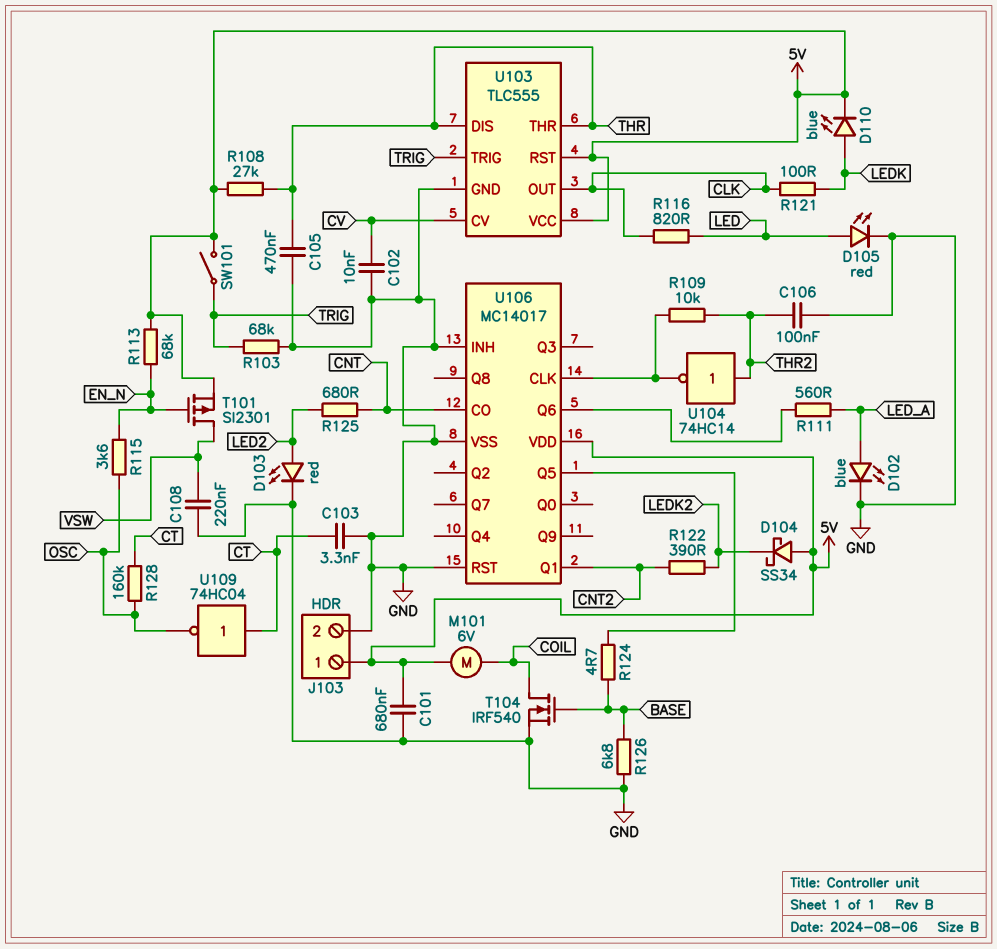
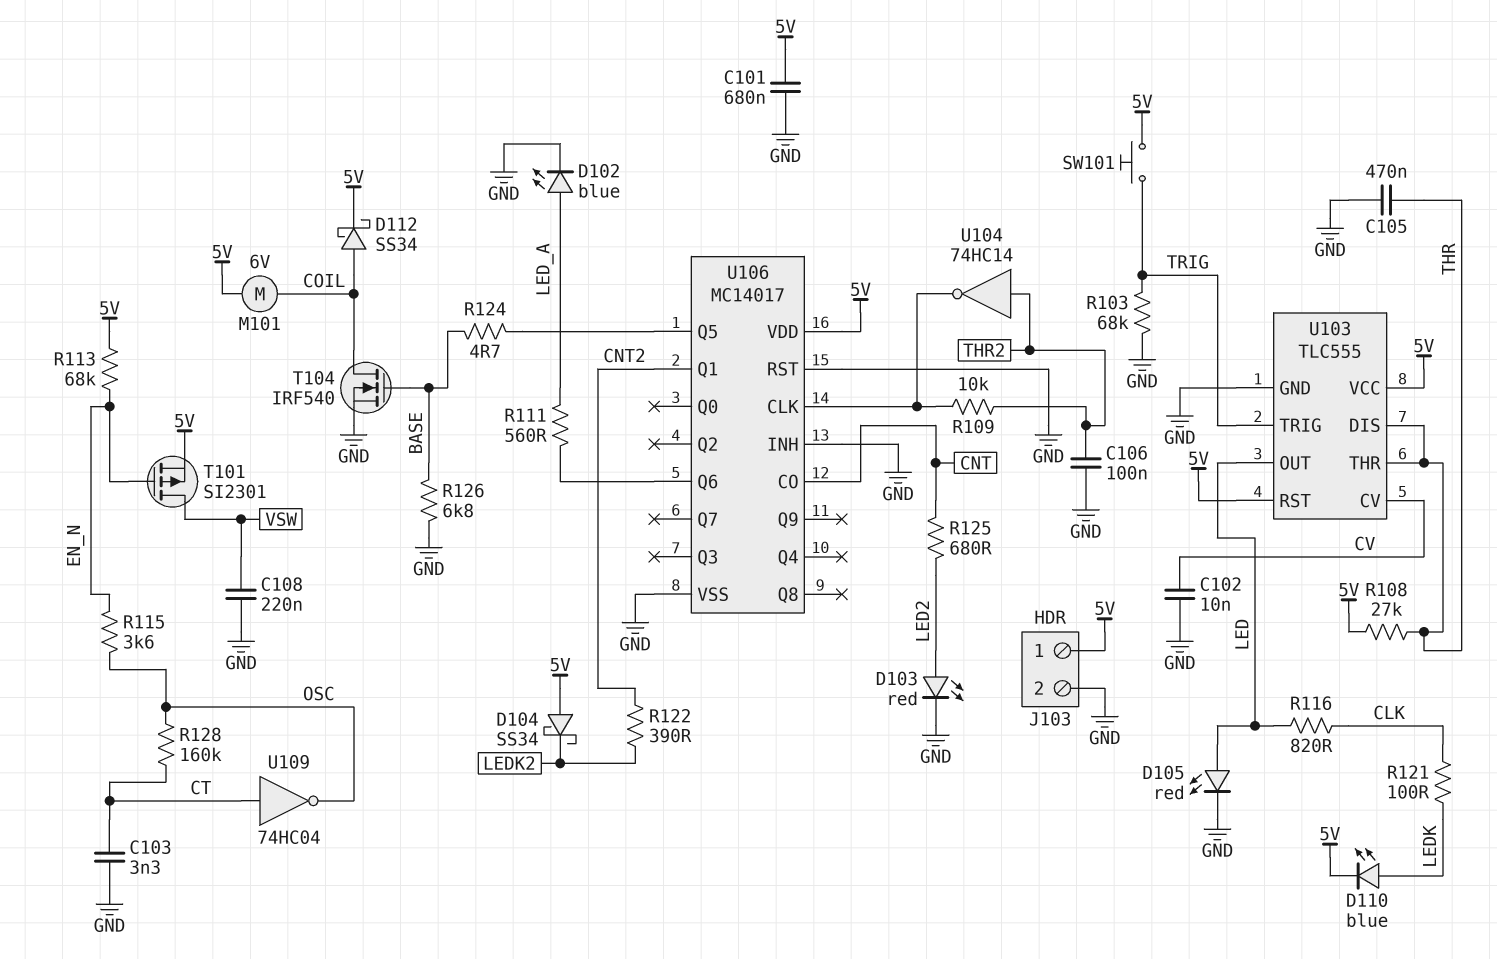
D112: none -> schottky SS34 (A COIL, K 5V)
SW101: switch (5V, TRIG) -> button (5V, TRIG)
U103 pin OUT: CLK -> LED

